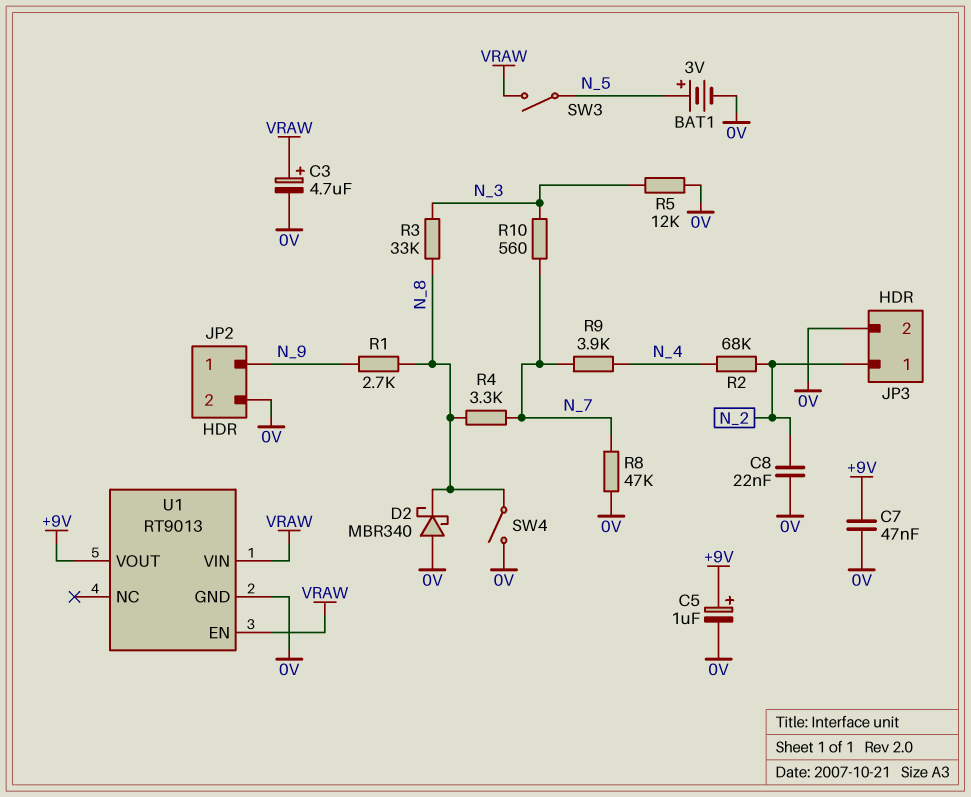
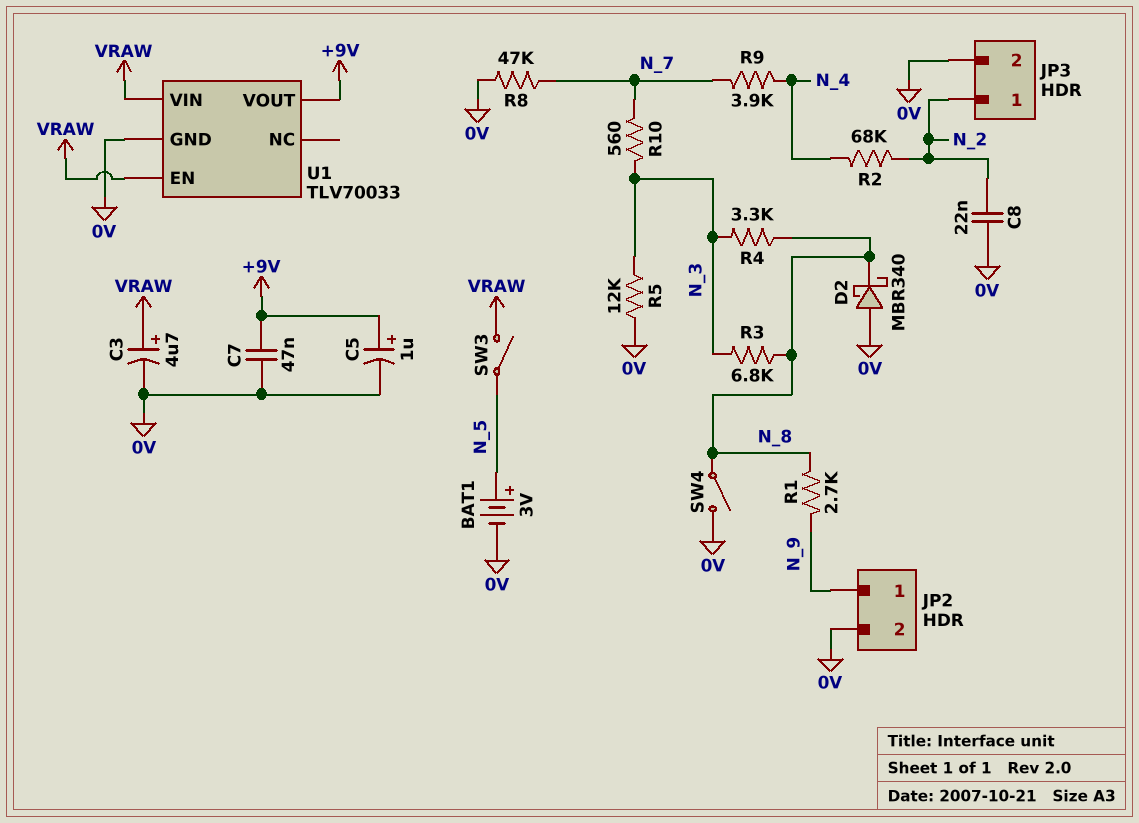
R3: 33k (N_3, N_8) -> 6.8k (N_3, N_8)
R4: 3.3k (N_7, N_8) -> 3.3k (N_3, N_8)
U1: RT9013 -> TLV70033

